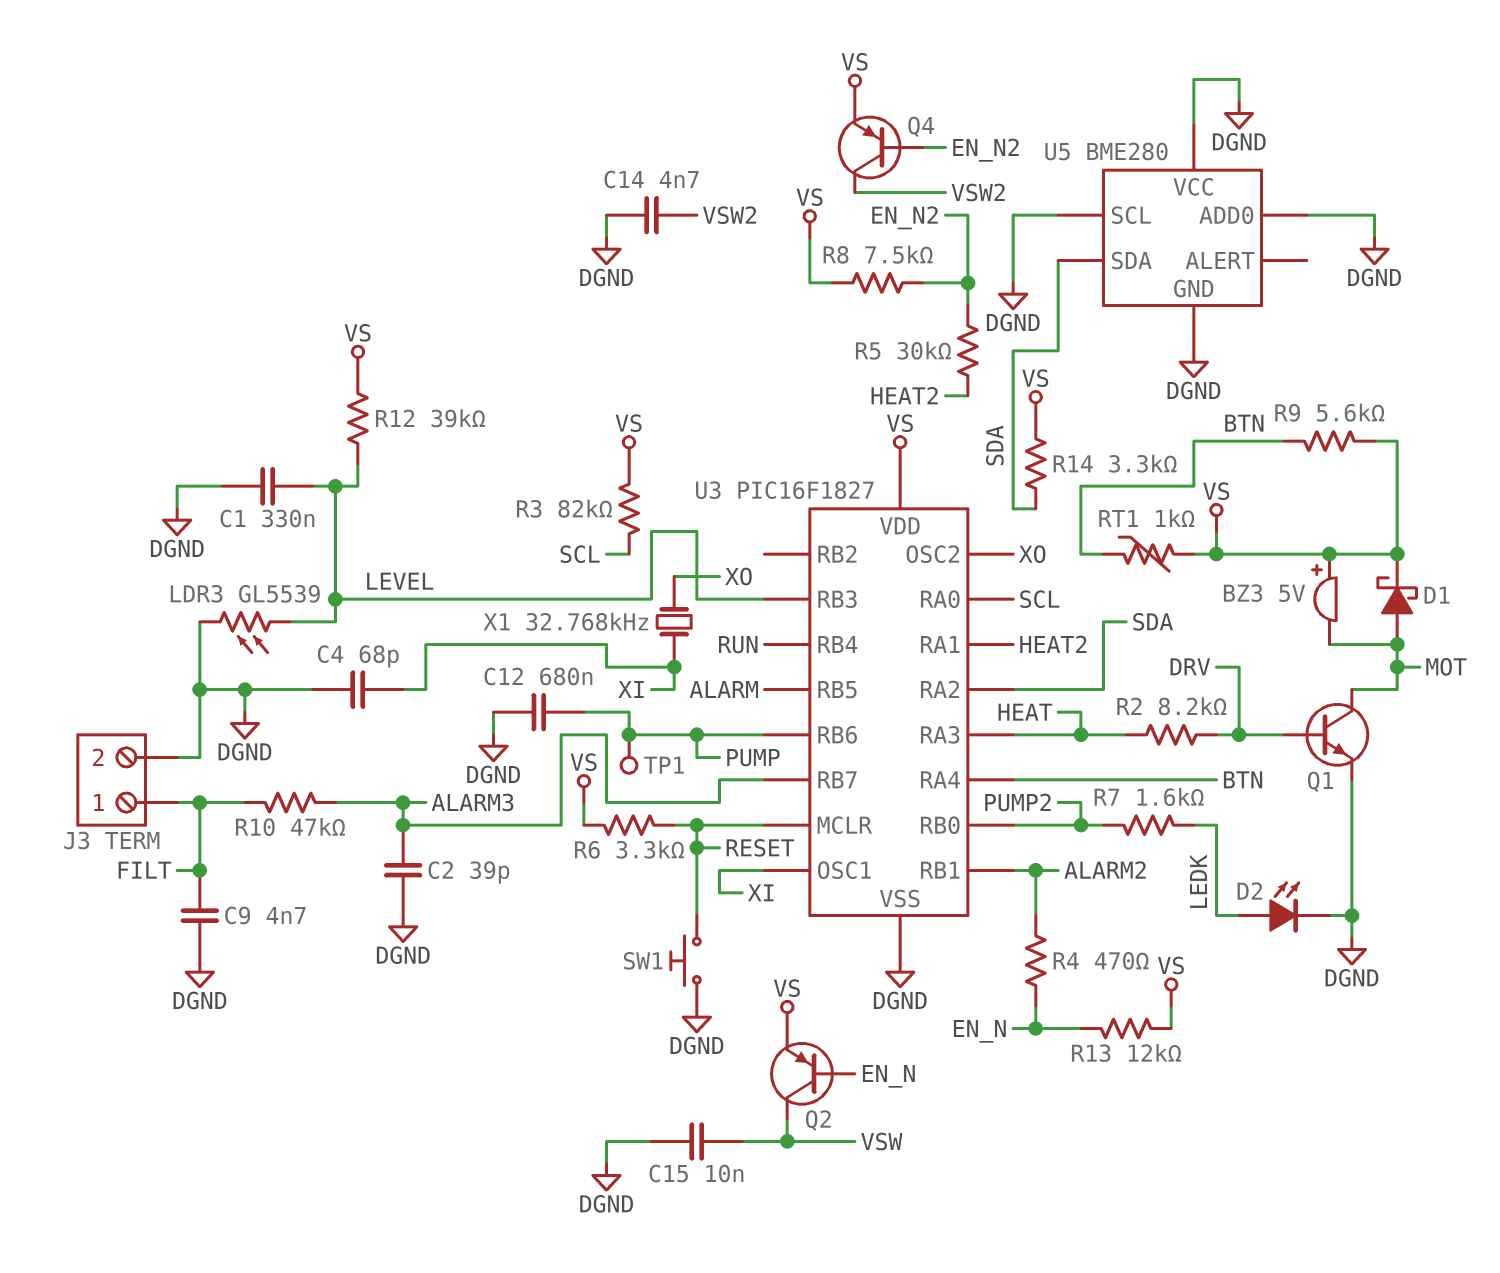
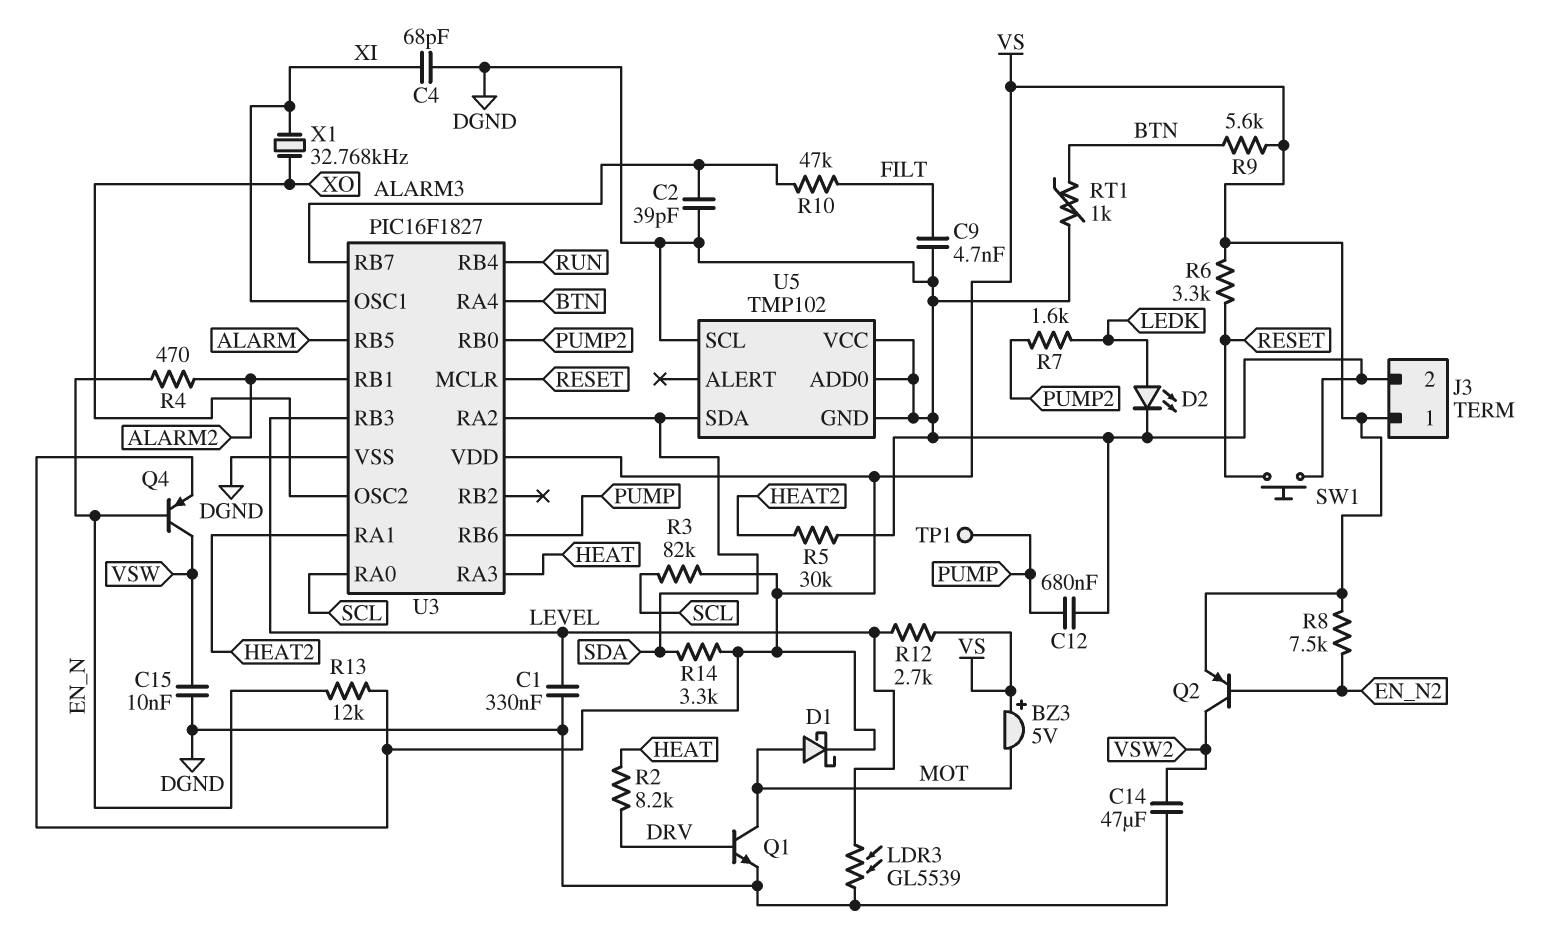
C14: 4.7nF (DGND, VSW2) -> 47uF (DGND, VSW2)
J3 pin 1: FILT -> VS
Q2: PNP (B EN_N, C VSW, E VS) -> PNP (B EN_N2, C VSW2, E VS)
Q4: PNP (B EN_N2, C VSW2, E VS) -> PNP (B EN_N, C VSW, E VS)
R5: 30k (EN_N2, HEAT2) -> 30k (DGND, HEAT2)
R12: 39k (LEVEL, VS) -> 2.7k (LEVEL, VS)
RT1: 1k (BTN, VS) -> 1k (BTN, DGND)
U5: BME280 -> TMP102

